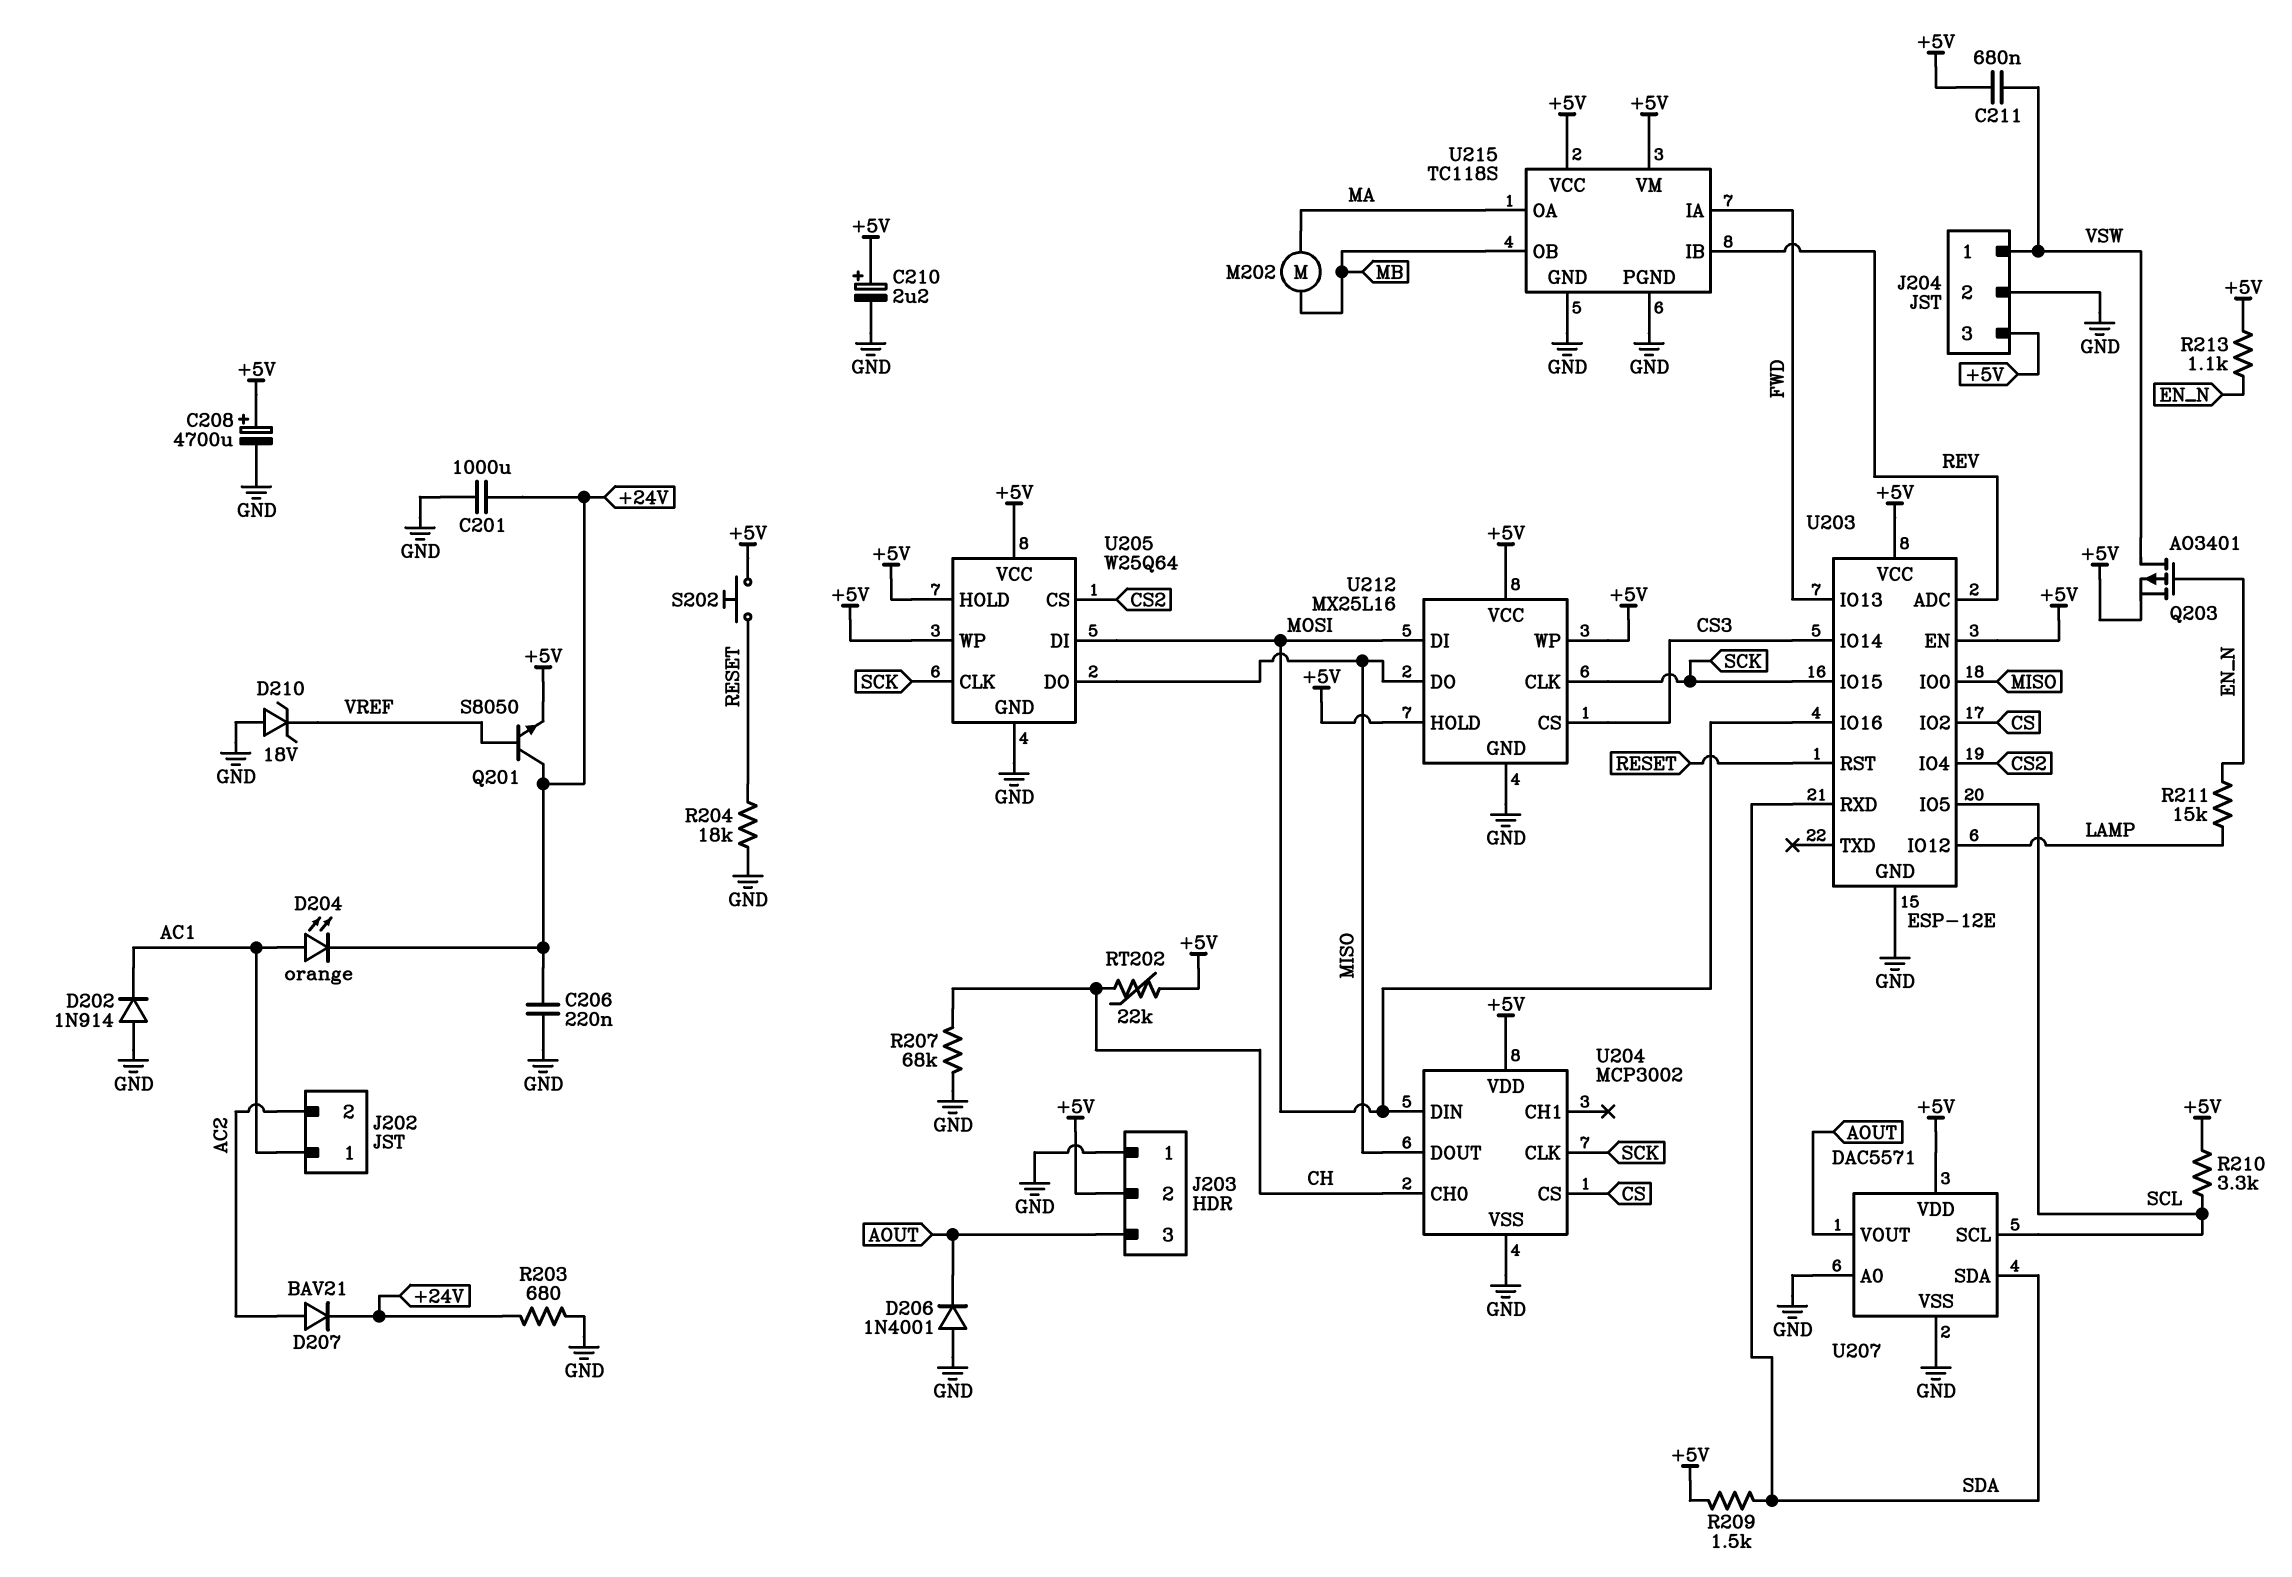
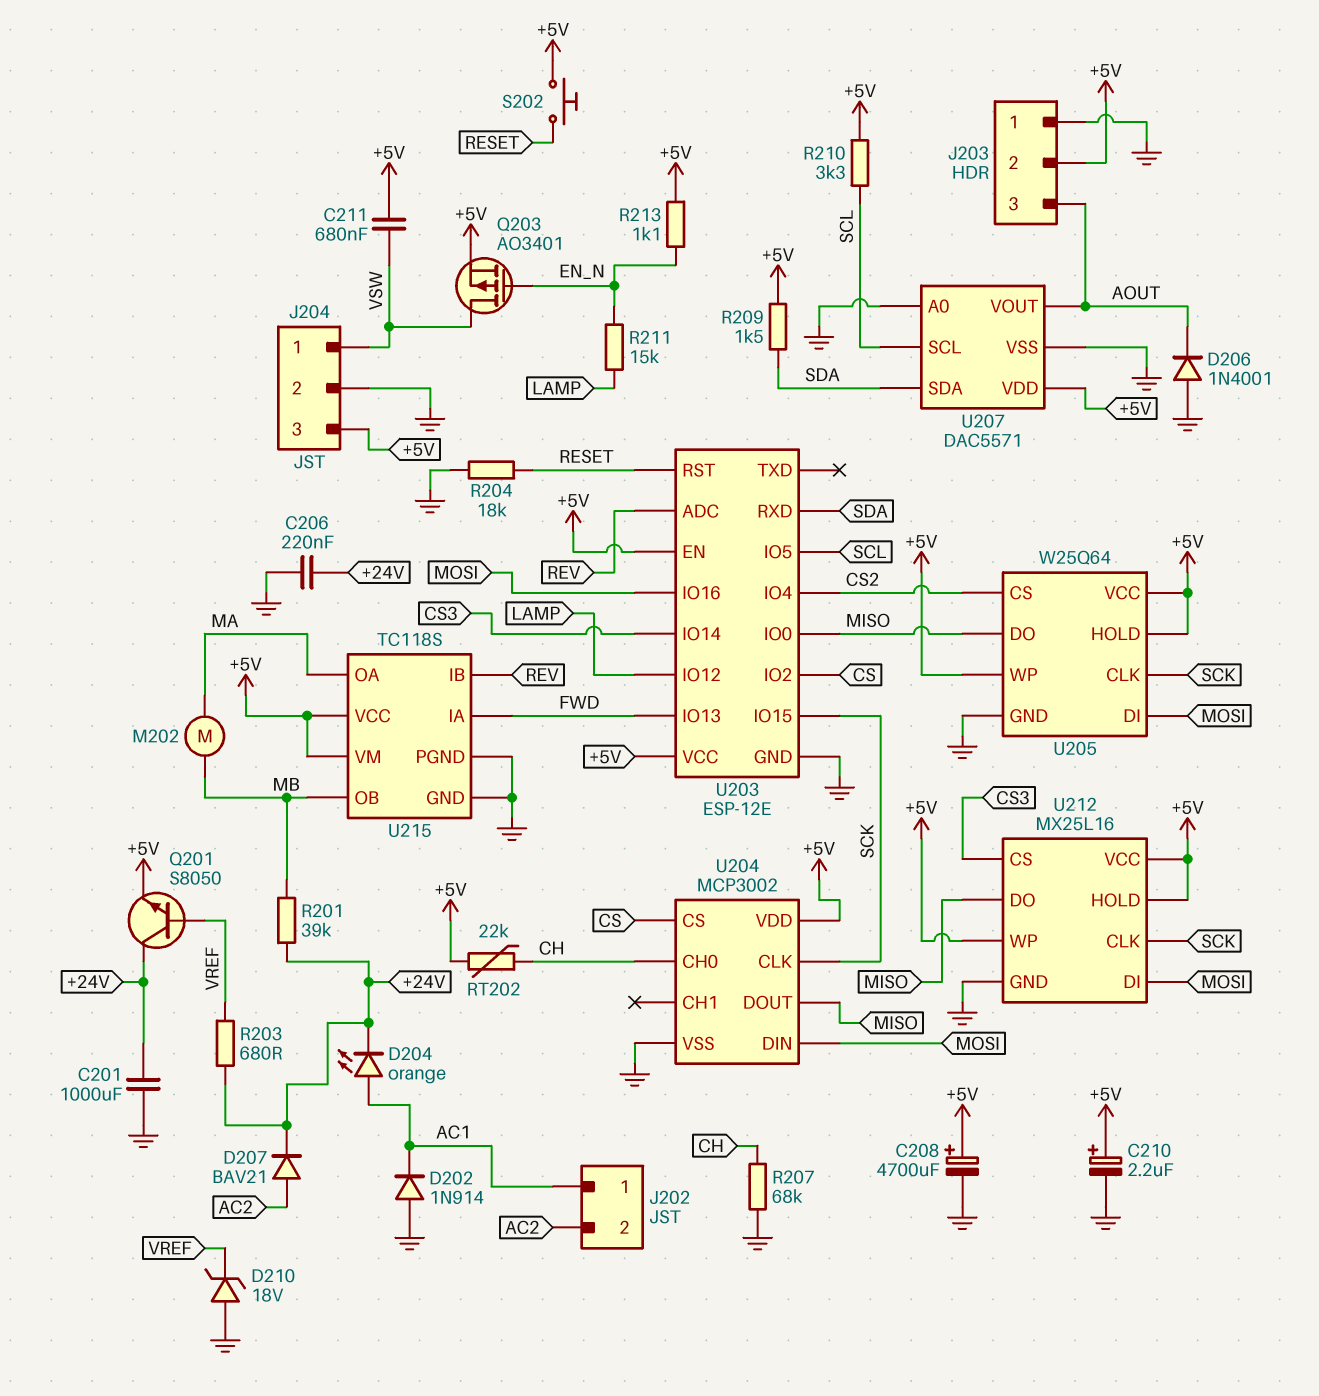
R201: none -> 39k (+24V, MB)
R203: 680 (+24V, GND) -> 680 (+24V, VREF)

